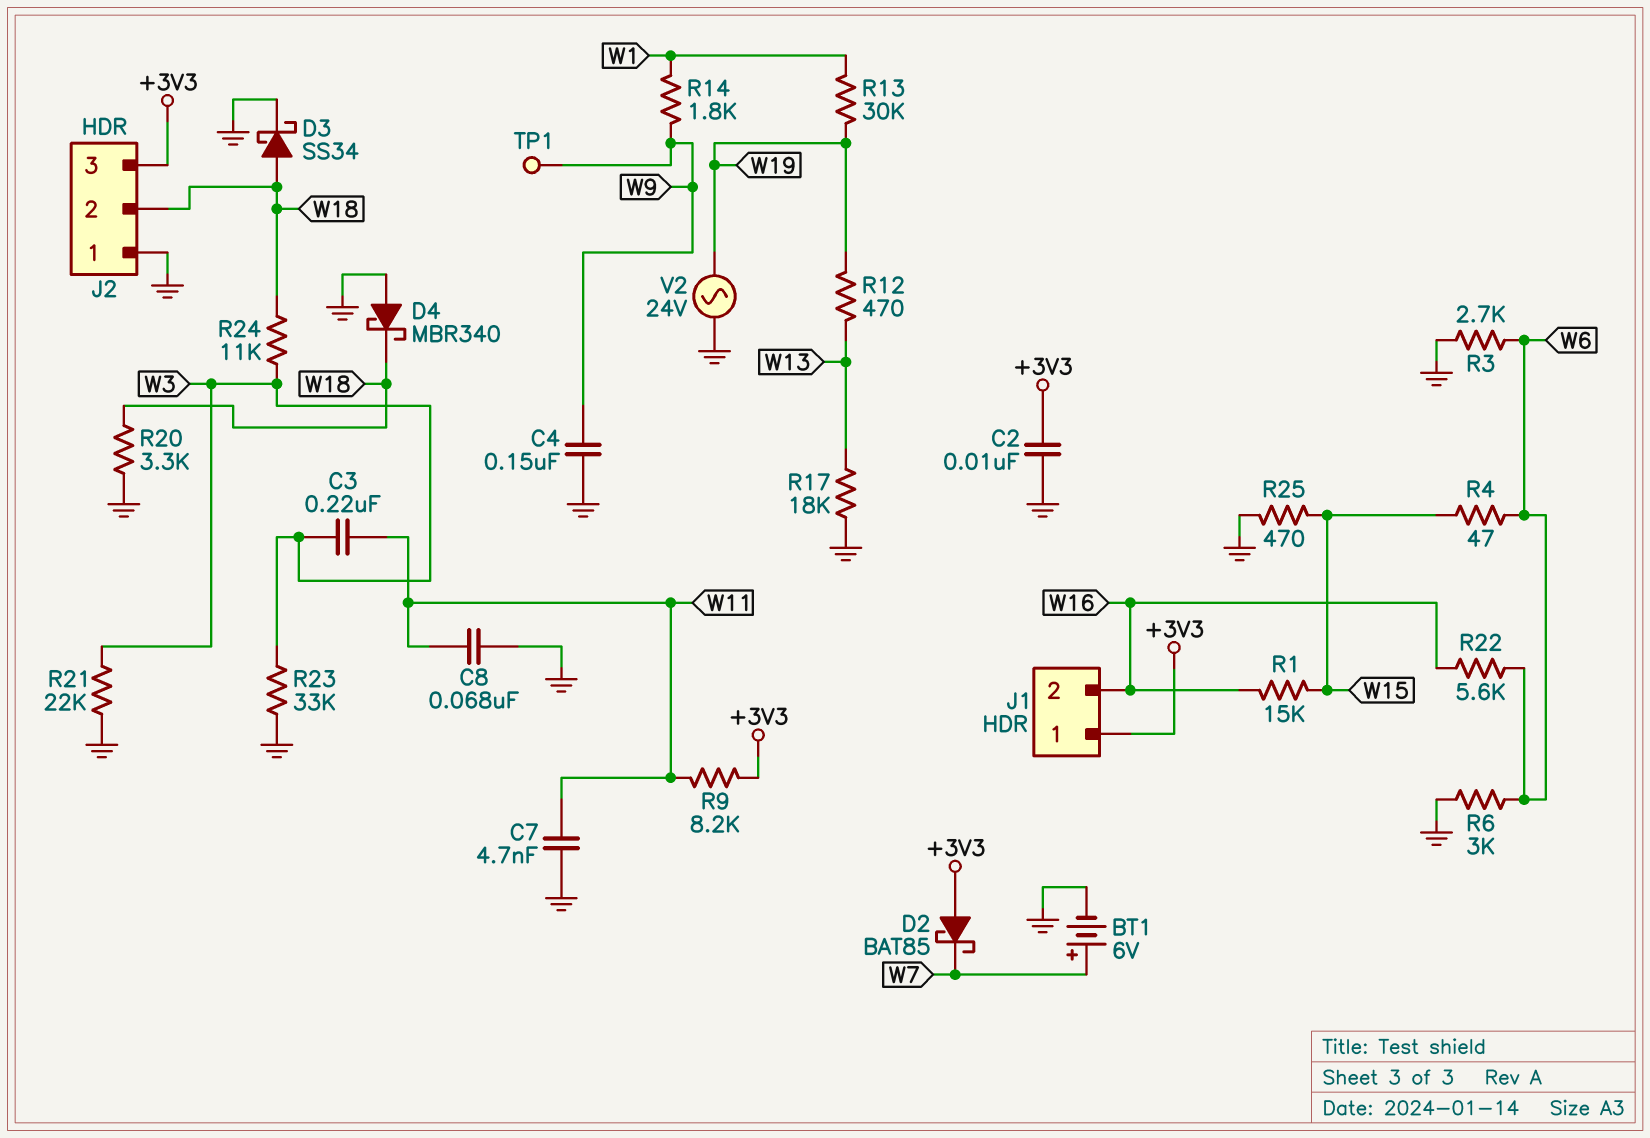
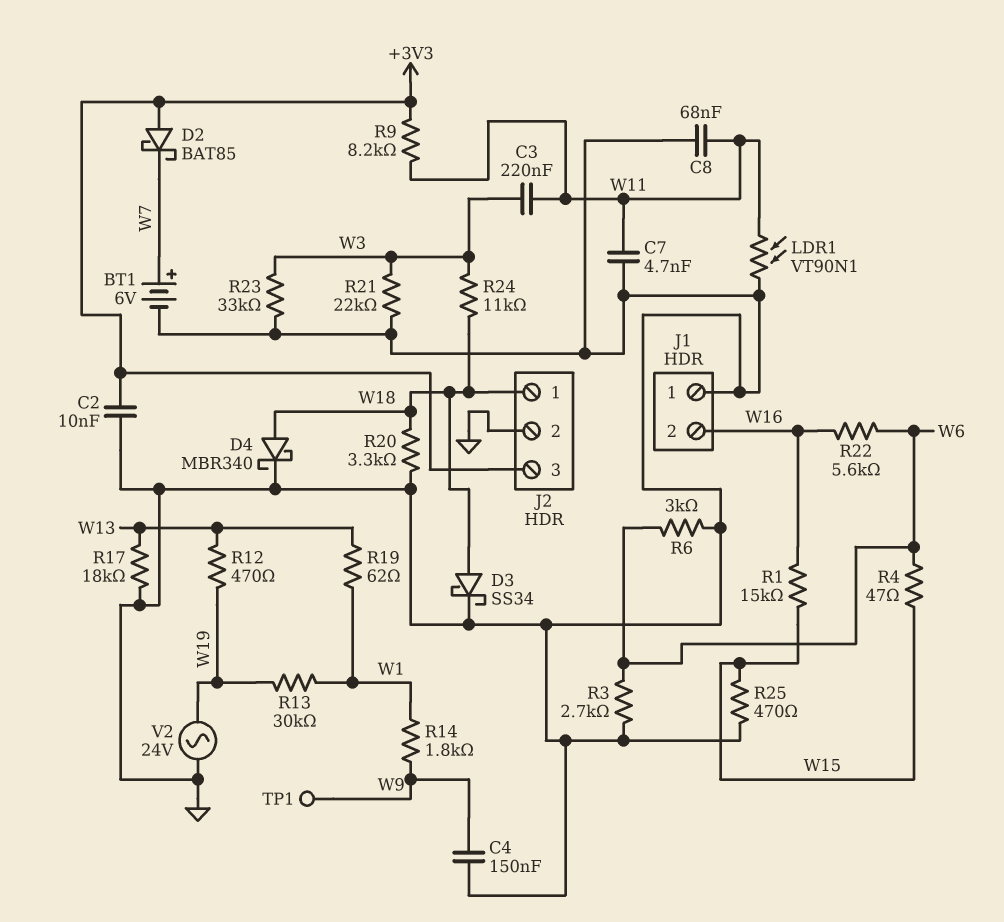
D4: schottky MBR340 (A GND, K W18) -> schottky MBR340 (A W18, K GND)
J1 pin 1: +3V3 -> GND
J2 pin 1: GND -> W18
J2 pin 2: W18 -> GND
LDR1: none -> VT90N1 (GND, W11)
R19: none -> 62 (W1, W13)

